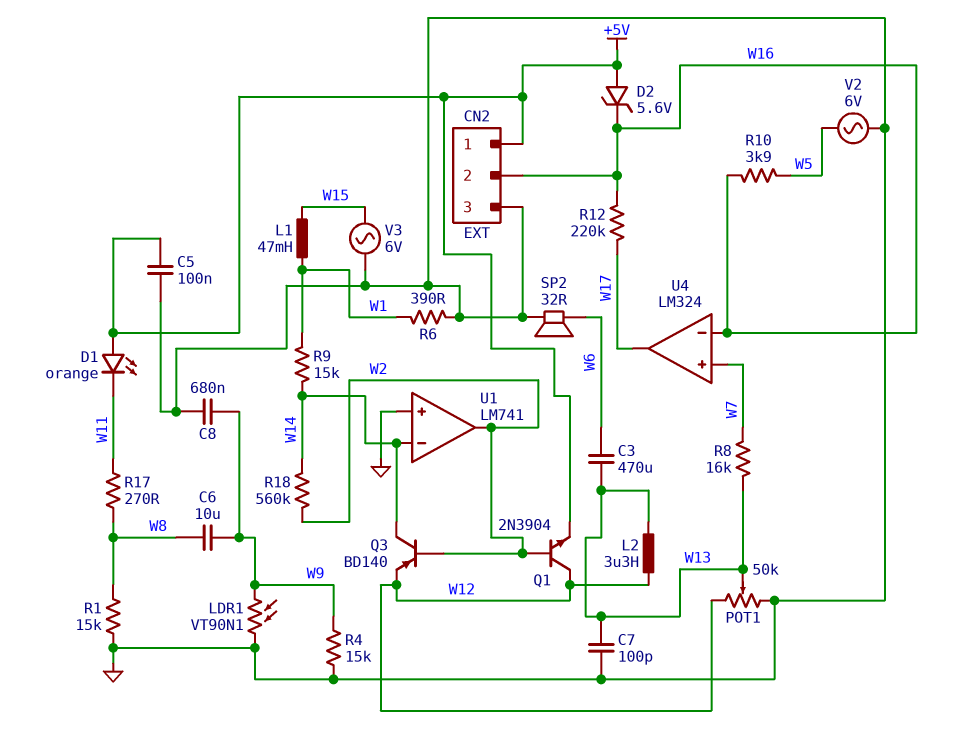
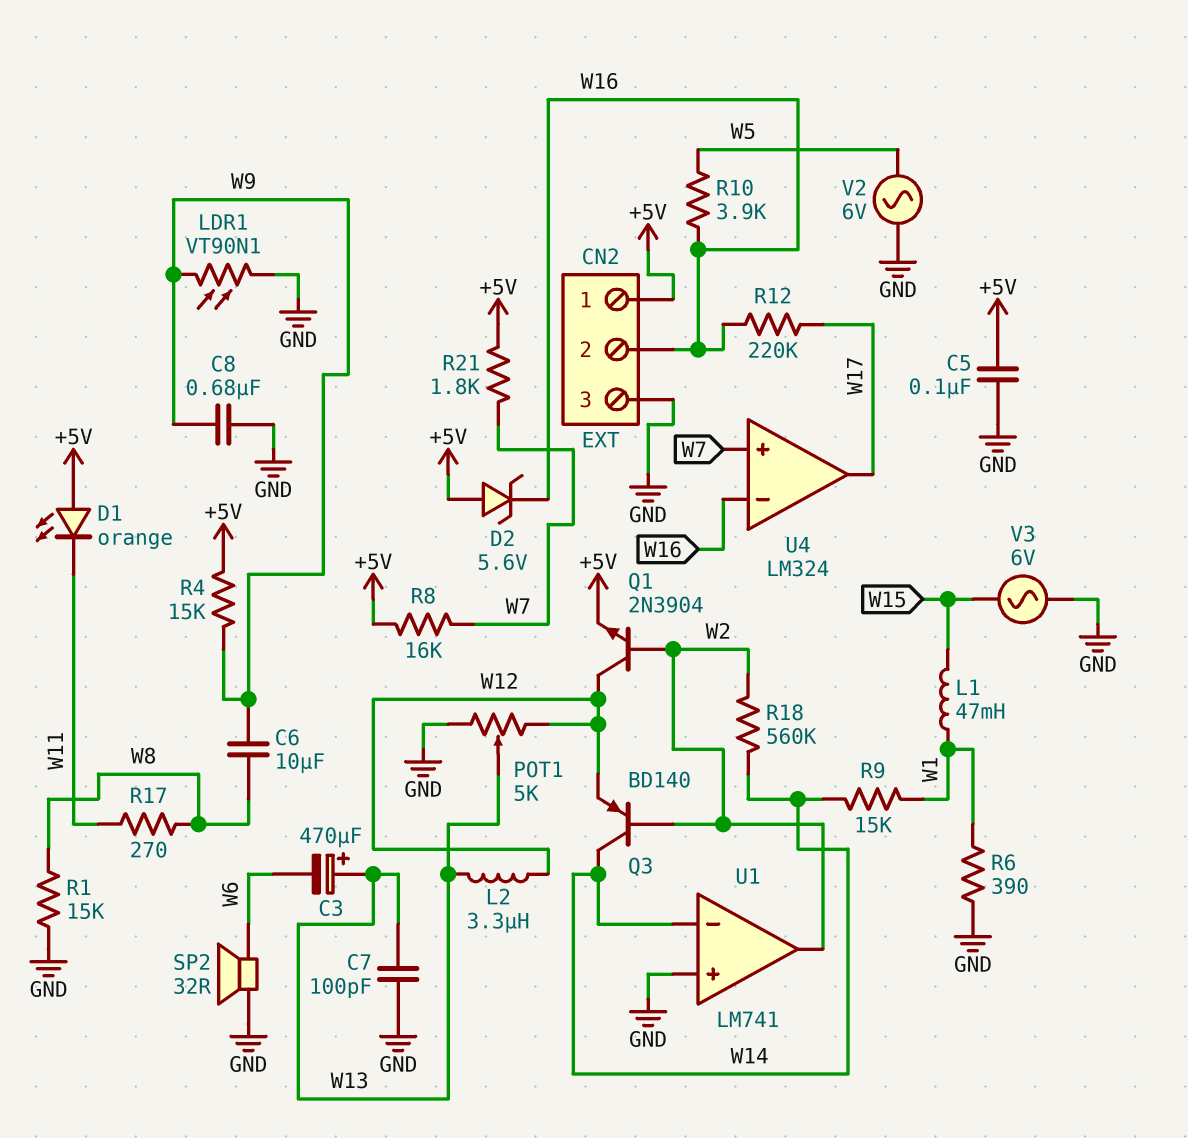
C3: 470uF (W6, W13) -> 470uF (plus W13, minus W6)
POT1: 50k (GND, W12, wiper W13) -> 5k (GND, W12, wiper W13)
R4: 15k (GND, W9) -> 15k (+5V, W9)
R8: 16k (W7, W13) -> 16k (+5V, W7)
R21: none -> 1.8k (+5V, W7)

